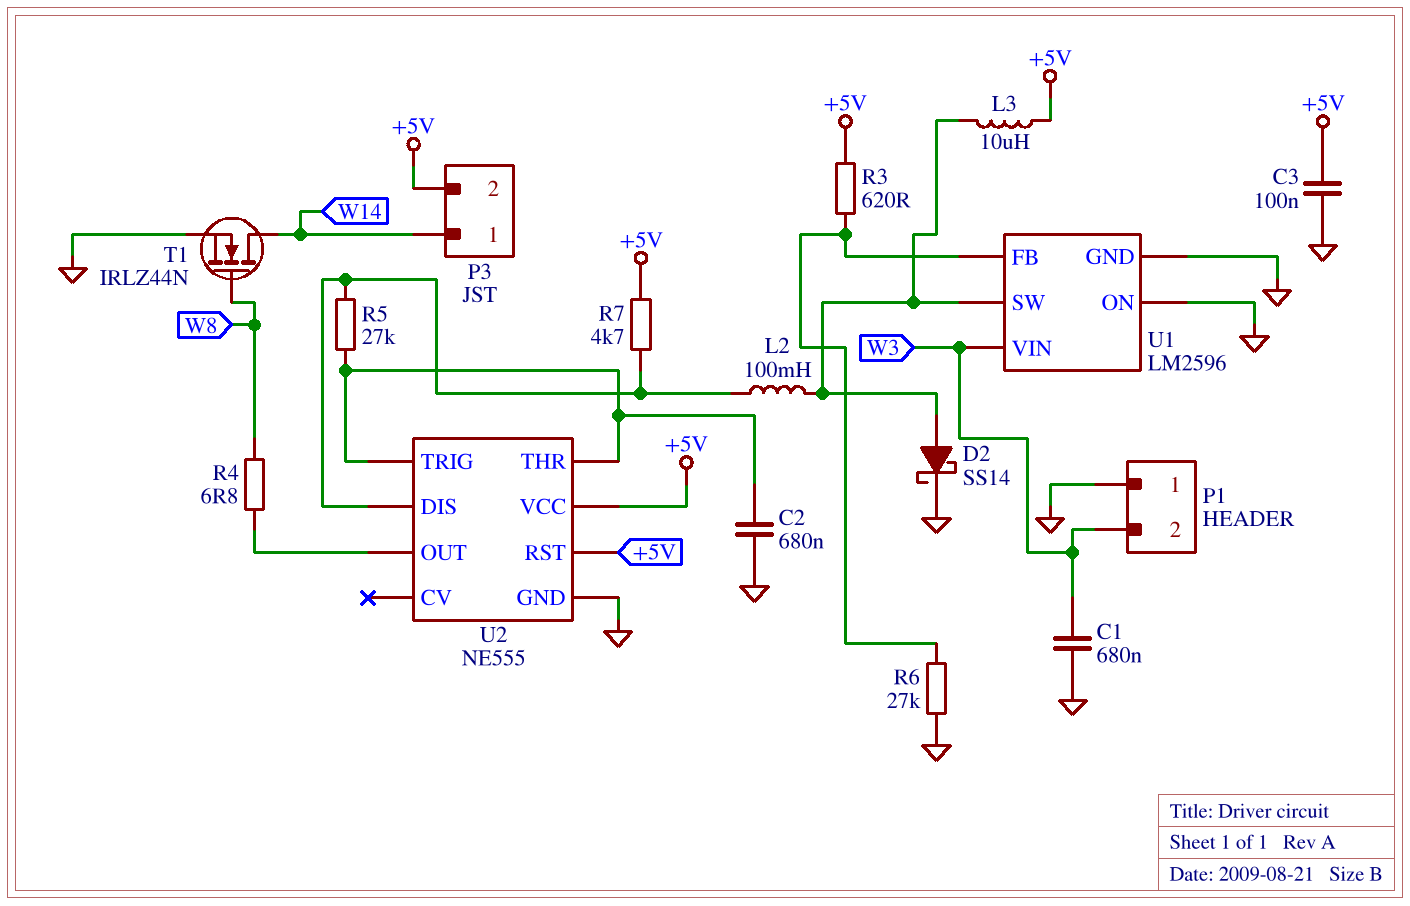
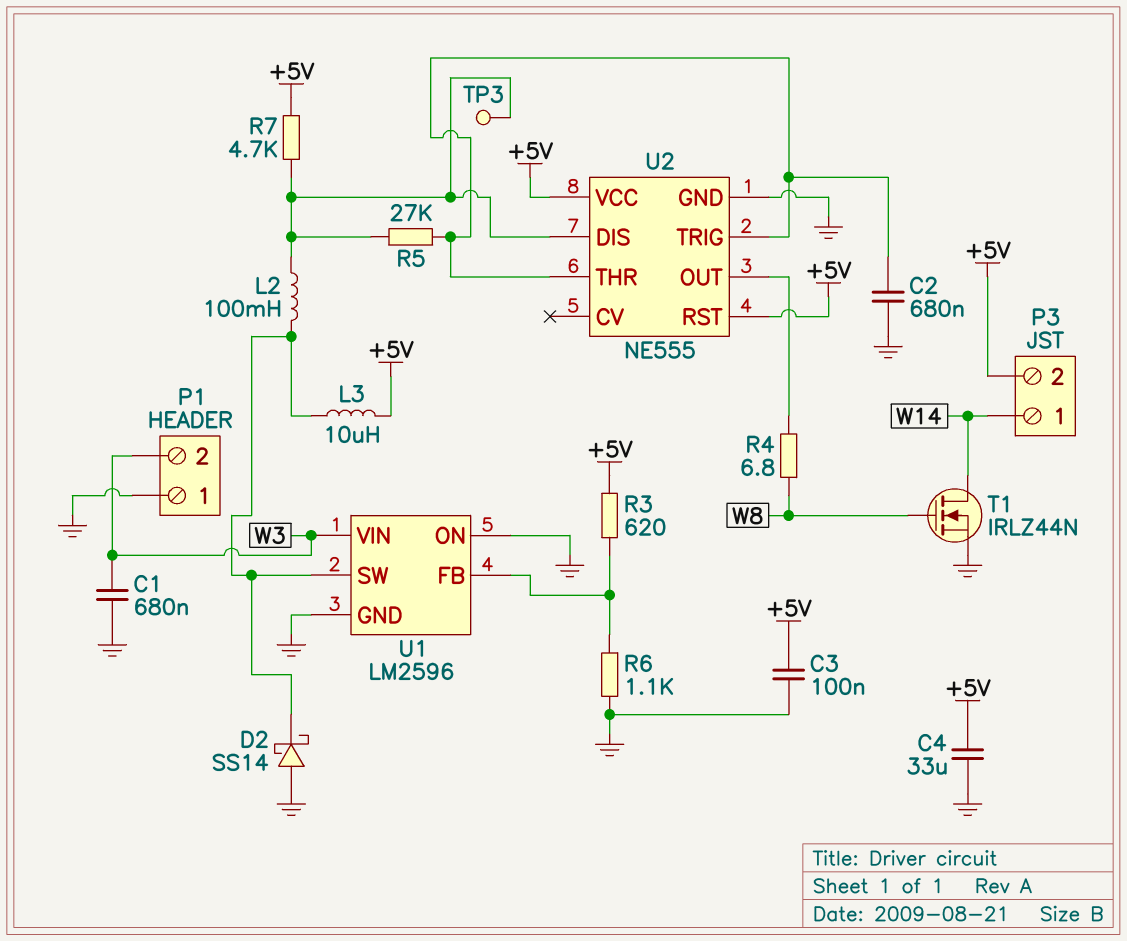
C4: none -> 33uF (+5V, GND)
D2: schottky SS14 (A U1/SW, K GND) -> schottky SS14 (A GND, K U1/SW)
R6: 27k (GND, U1/FB) -> 1.1k (GND, U1/FB)
TP3: none -> test point (U2/DIS)

